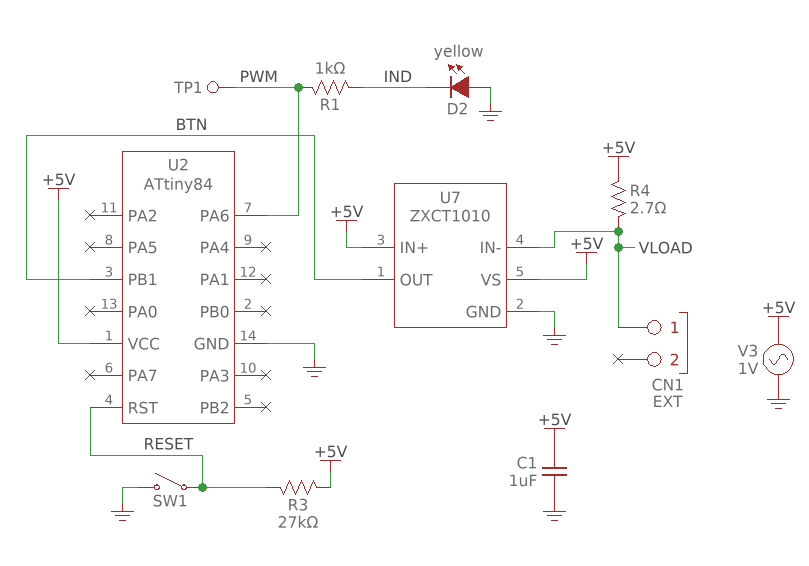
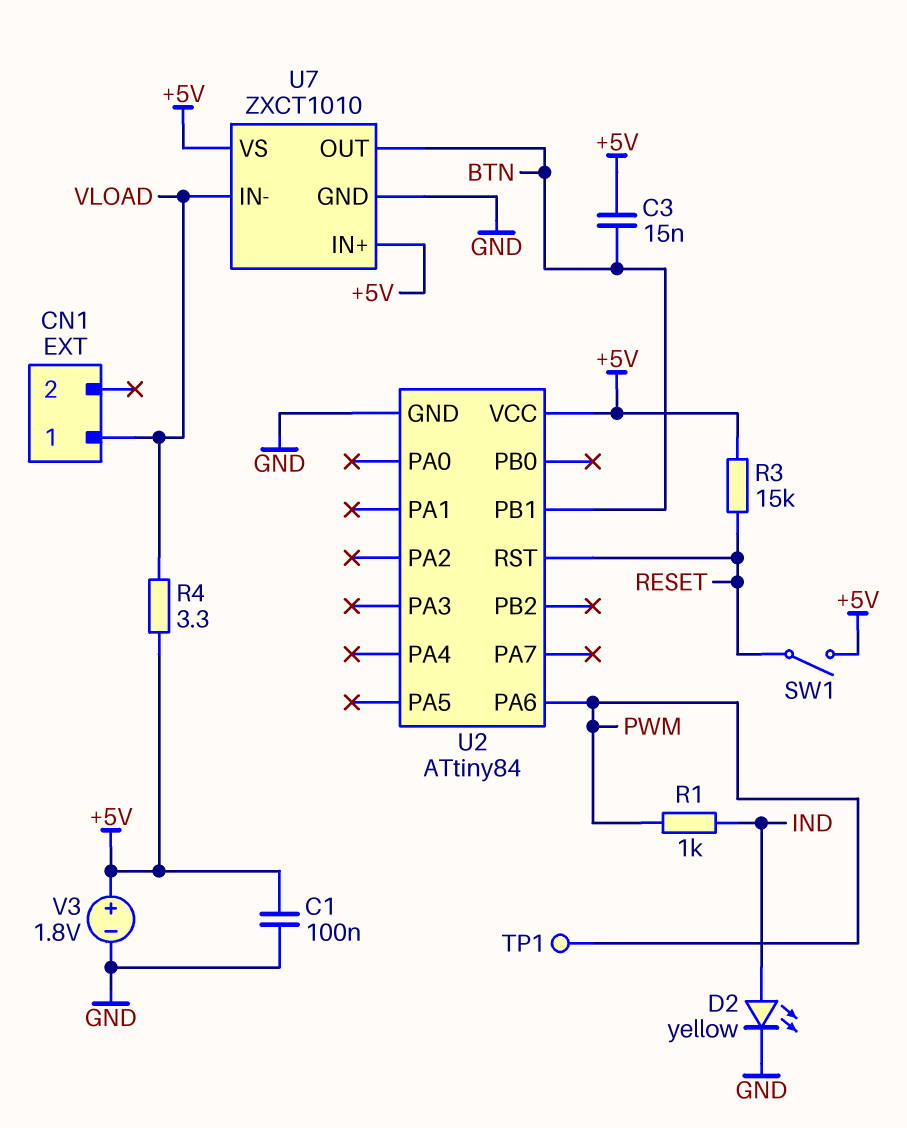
C1: 1uF (+5V, GND) -> 100nF (+5V, GND)
C3: none -> 15nF (+5V, BTN)
D2: LED yellow (A GND, K IND) -> LED yellow (A IND, K GND)
R3: 27k (+5V, RESET) -> 15k (+5V, RESET)
R4: 2.7 (+5V, VLOAD) -> 3.3 (+5V, VLOAD)
SW1: switch (GND, RESET) -> switch (+5V, RESET)
V3: AC 1V (+5V, GND) -> 1.8V (plus +5V, minus GND)

